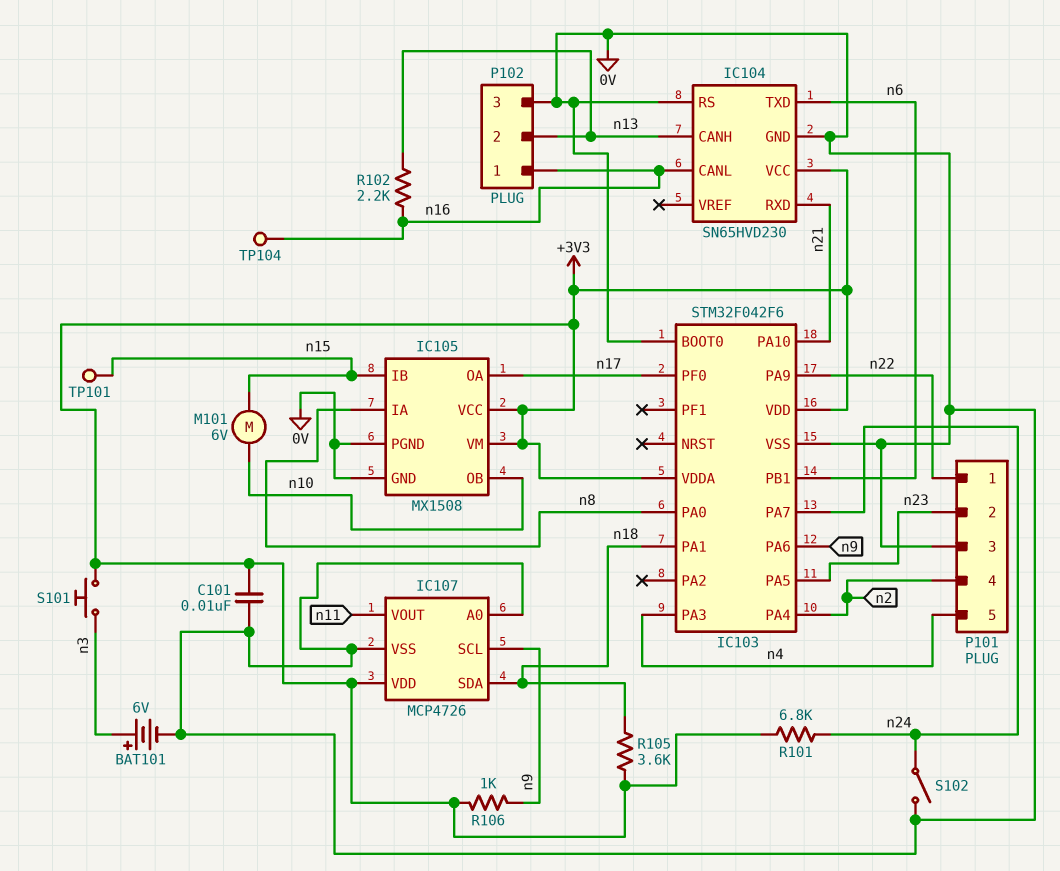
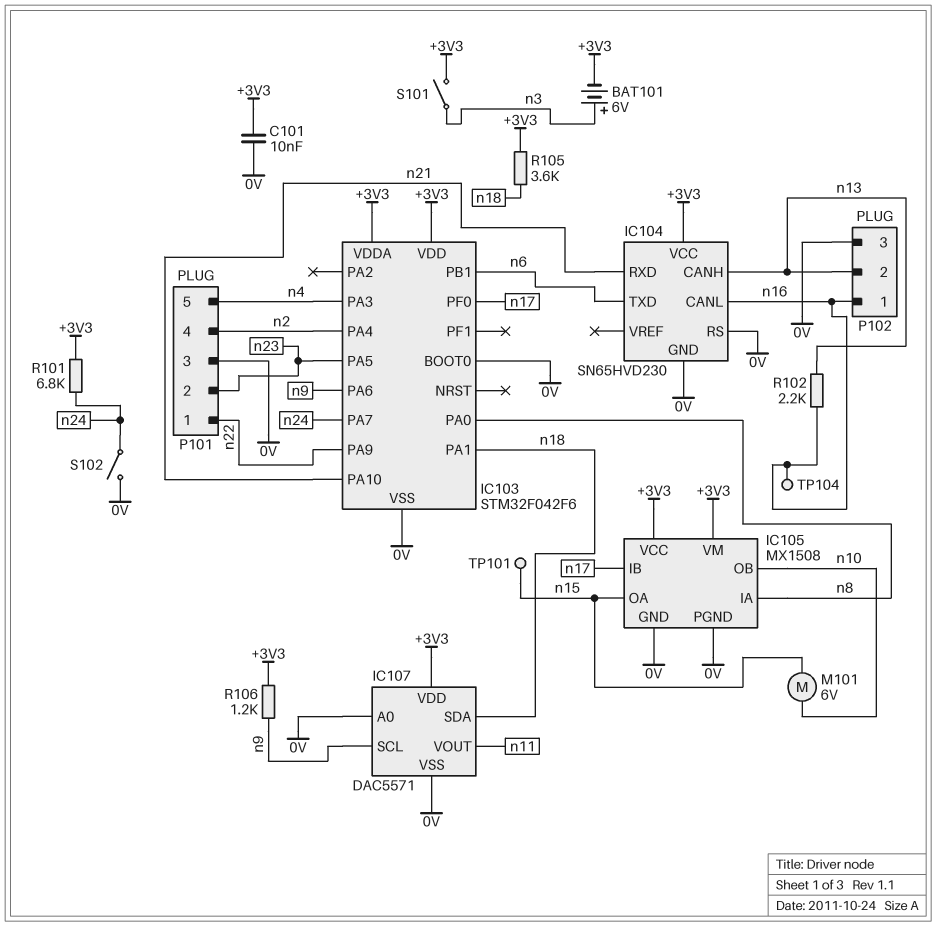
BAT101: 6V (plus n3, minus 0V) -> 6V (plus n3, minus +3V3)
IC105 pin IB: n15 -> n17
IC105 pin OA: n17 -> n15
IC107: MCP4726 -> DAC5571
R106: 1k (+3V3, n9) -> 1.2k (+3V3, n9)
S101: button (+3V3, n3) -> switch (+3V3, n3)

